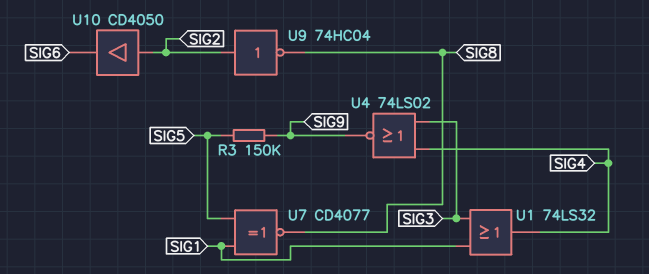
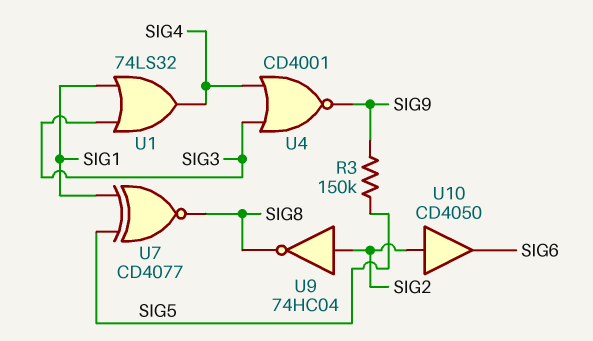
U4: NOR 74LS02 (in SIG3, in SIG4, out SIG9) -> NOR CD4001 (in SIG3, in SIG4, out SIG9)

